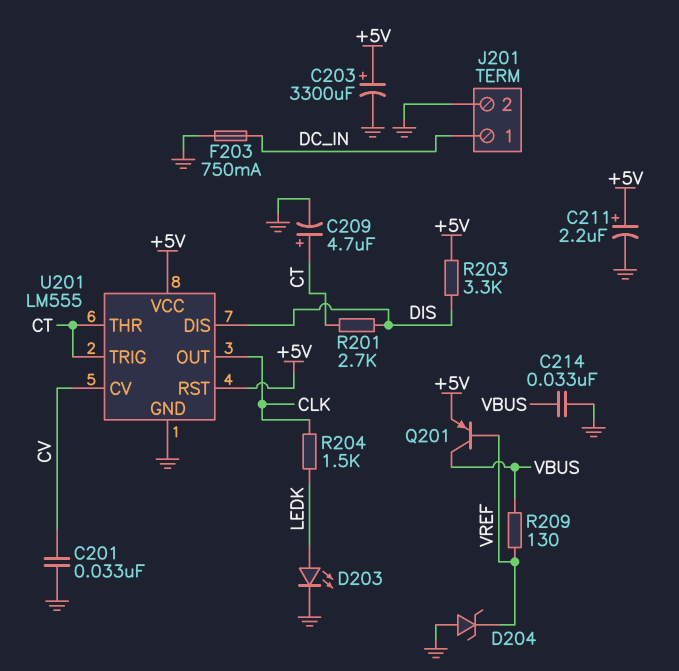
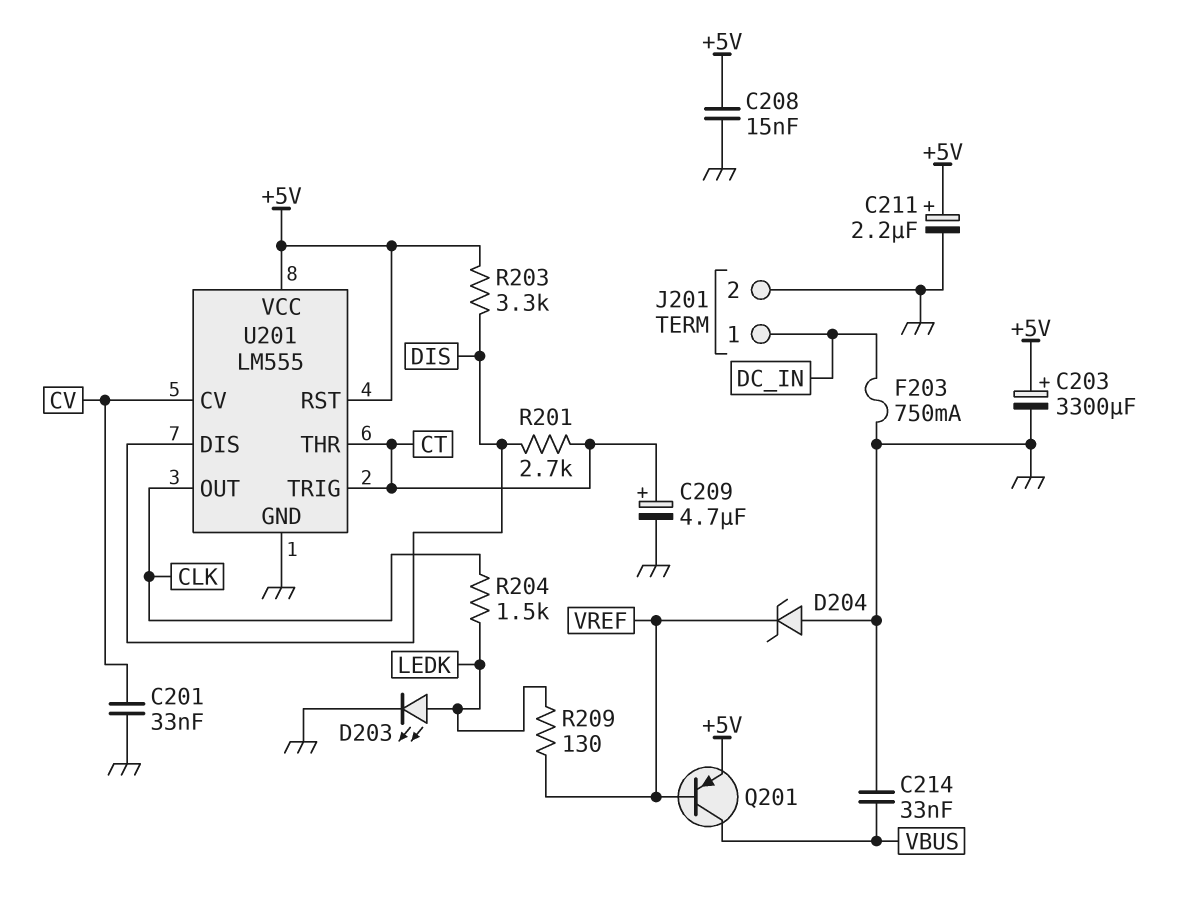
C208: none -> 15nF (+5V, GND)
R209: 130 (VBUS, VREF) -> 130 (LEDK, VREF)

